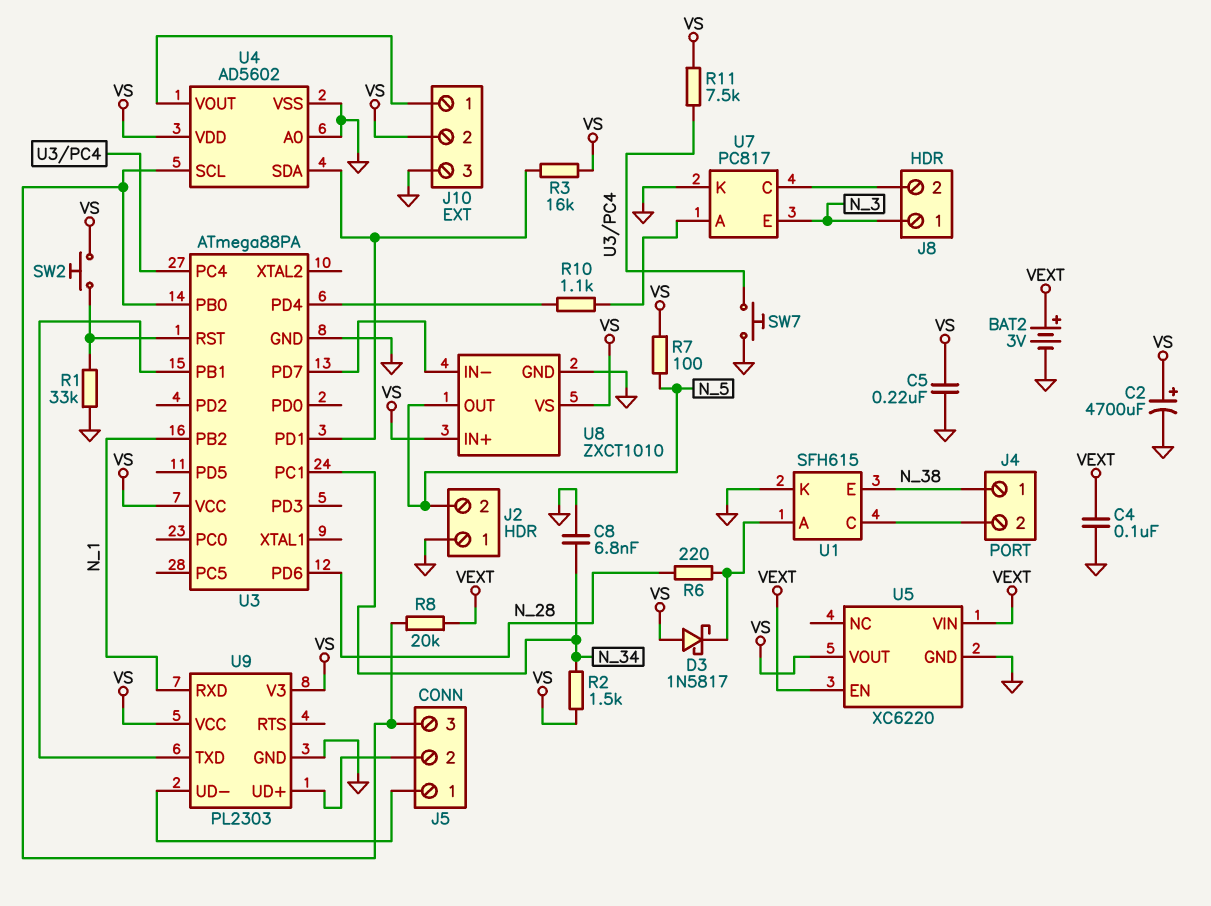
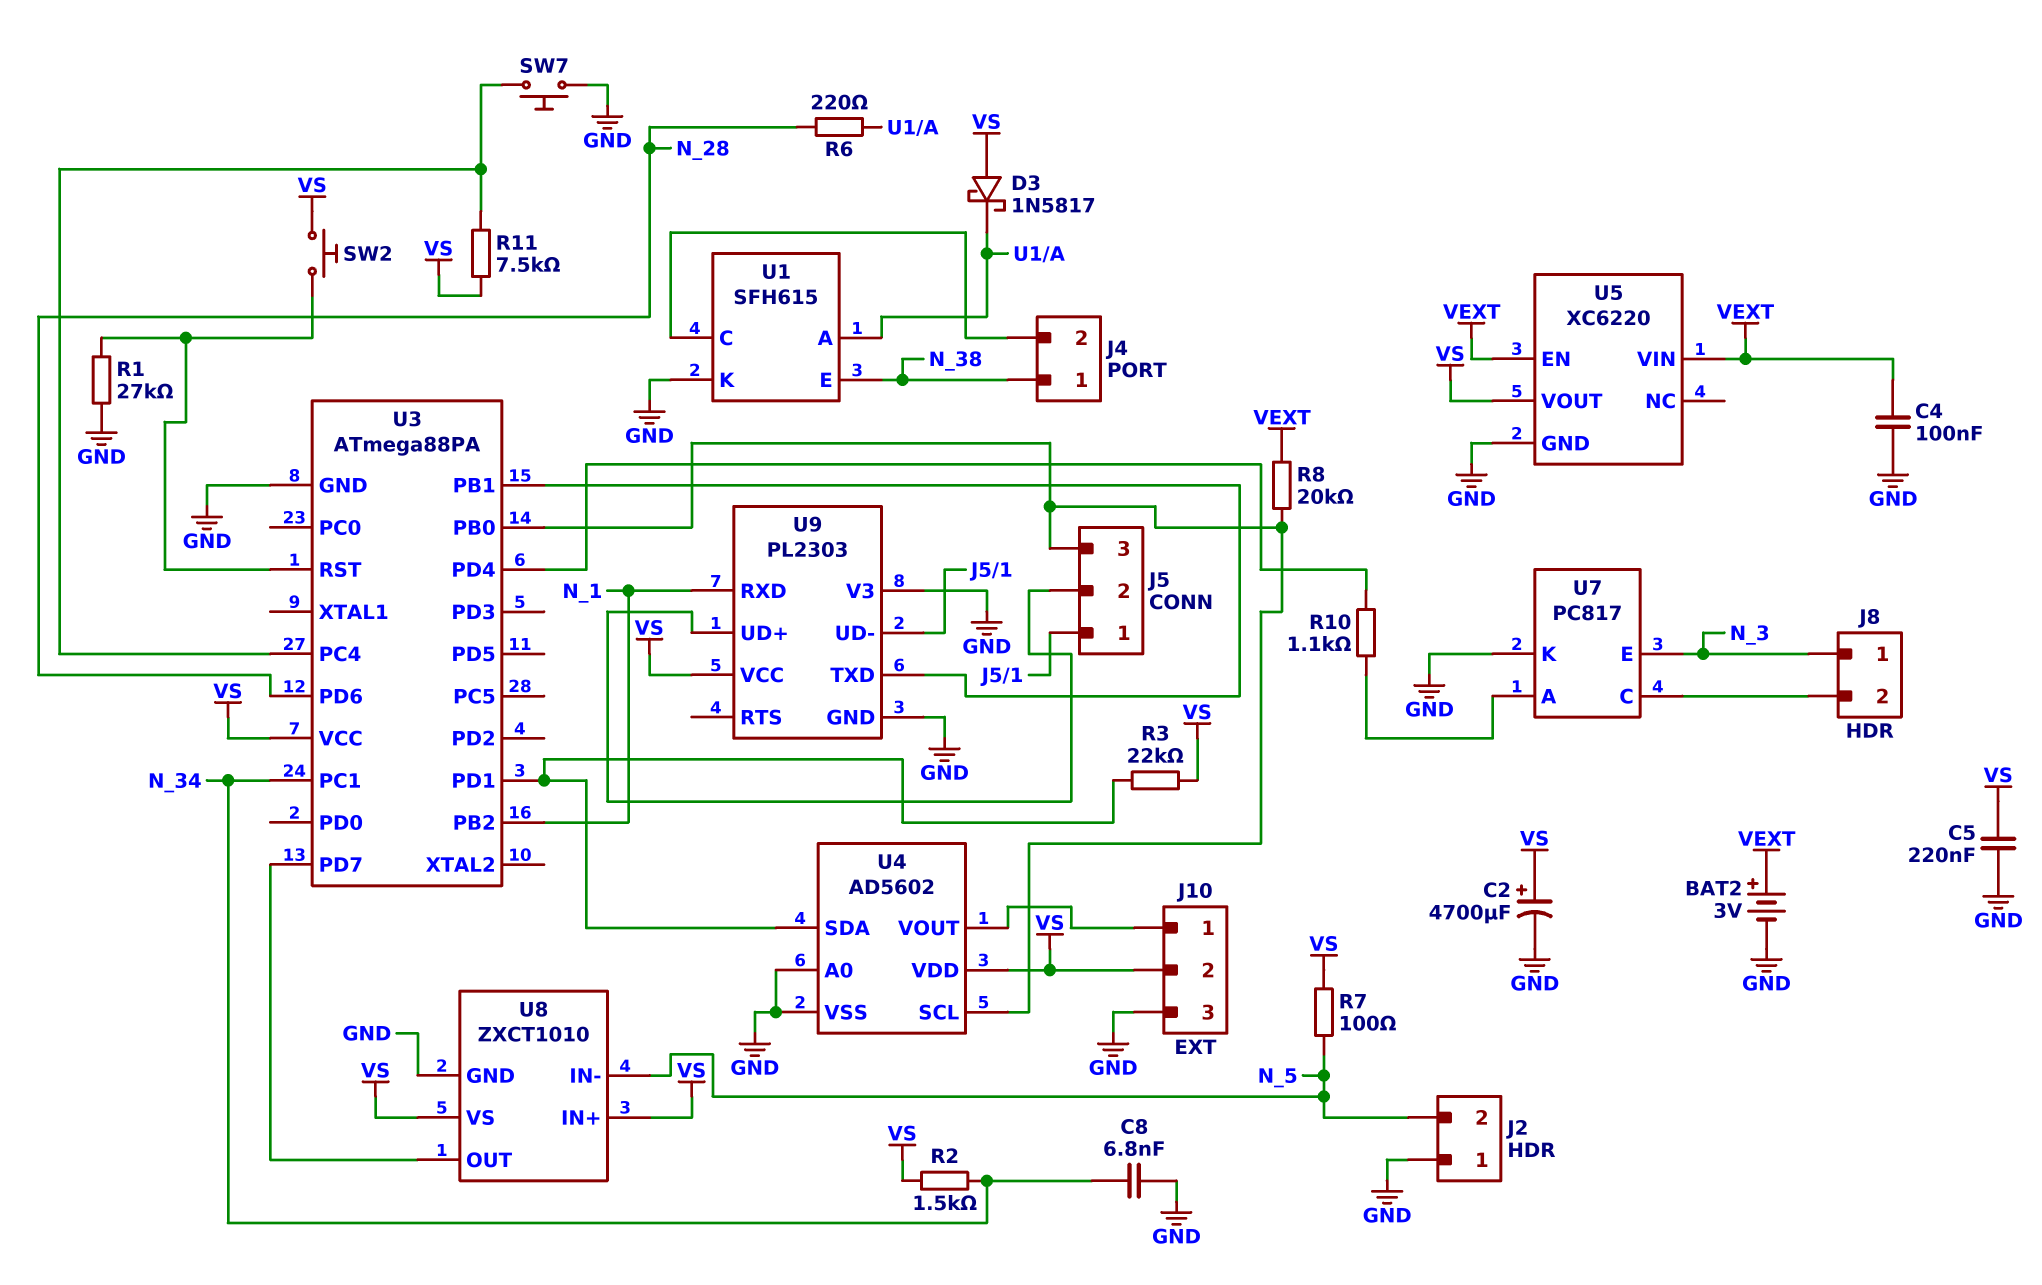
R1: 33k (GND, U3/RST) -> 27k (GND, U3/RST)
R3: 16k (U3/PD1, VS) -> 22k (U3/PD1, VS)
U8 pin IN-: U3/PD7 -> N_5
U8 pin OUT: N_5 -> U3/PD7
U9 pin V3: VS -> GND

